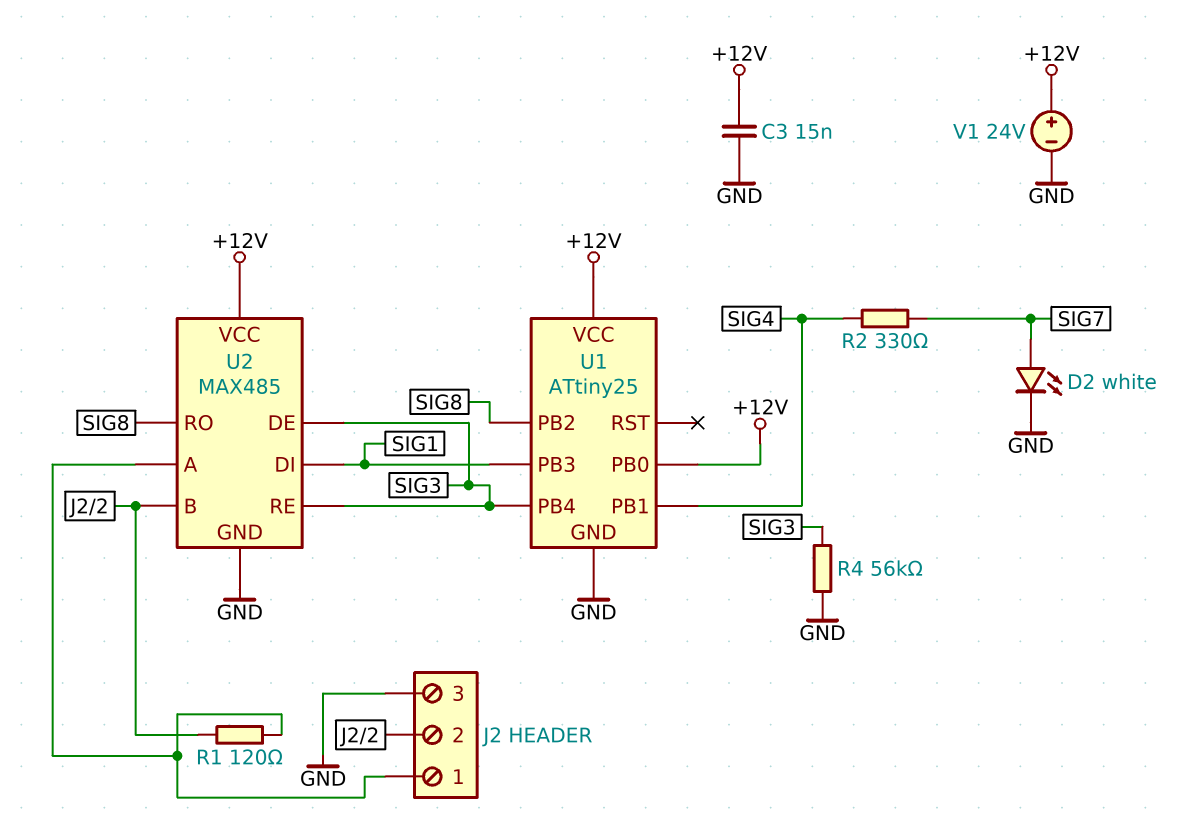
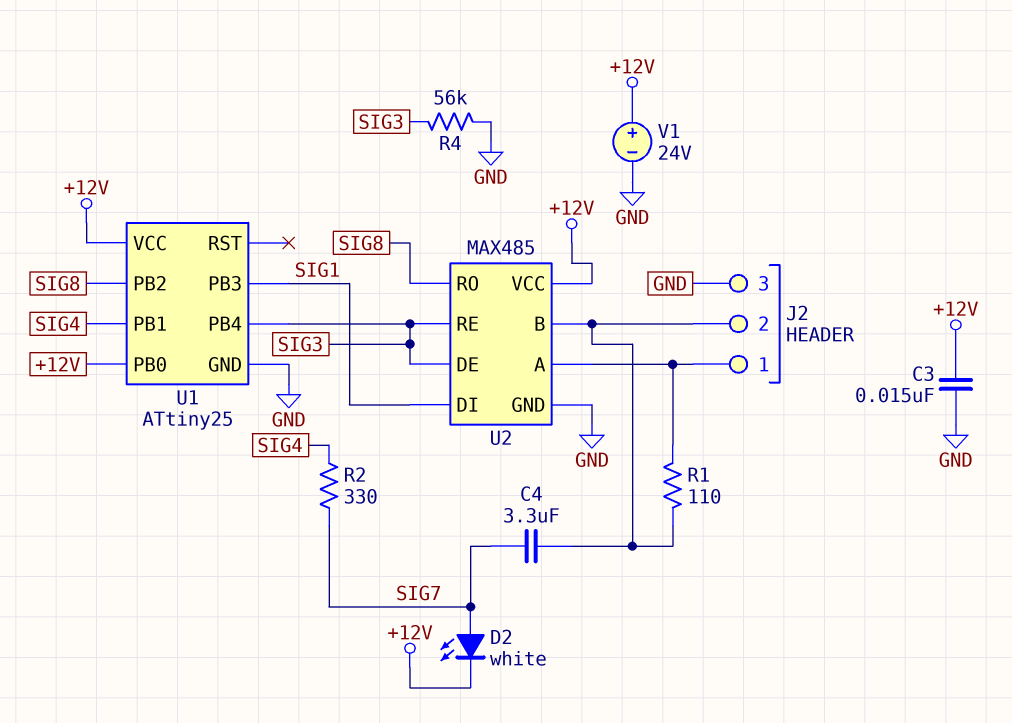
C4: none -> 3.3uF (J2/2, SIG7)
D2: LED white (A SIG7, K GND) -> LED white (A SIG7, K +12V)
R1: 120 (J2/1, J2/2) -> 110 (J2/1, J2/2)

